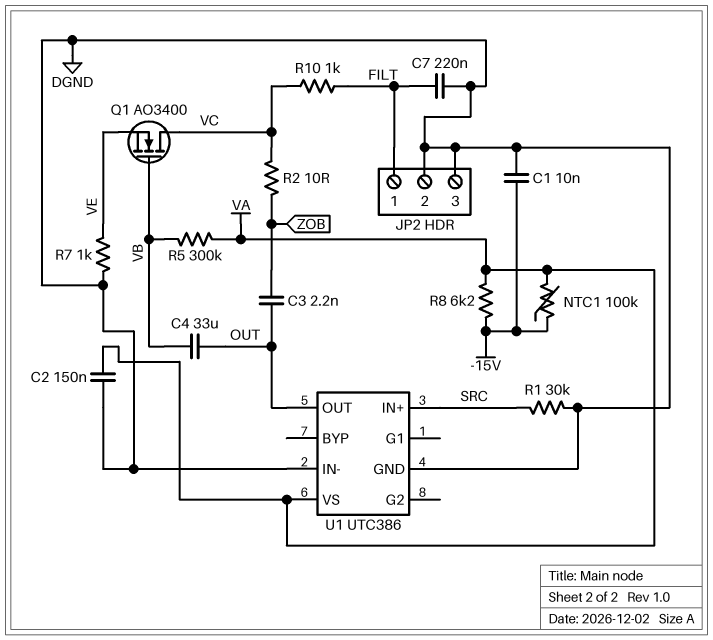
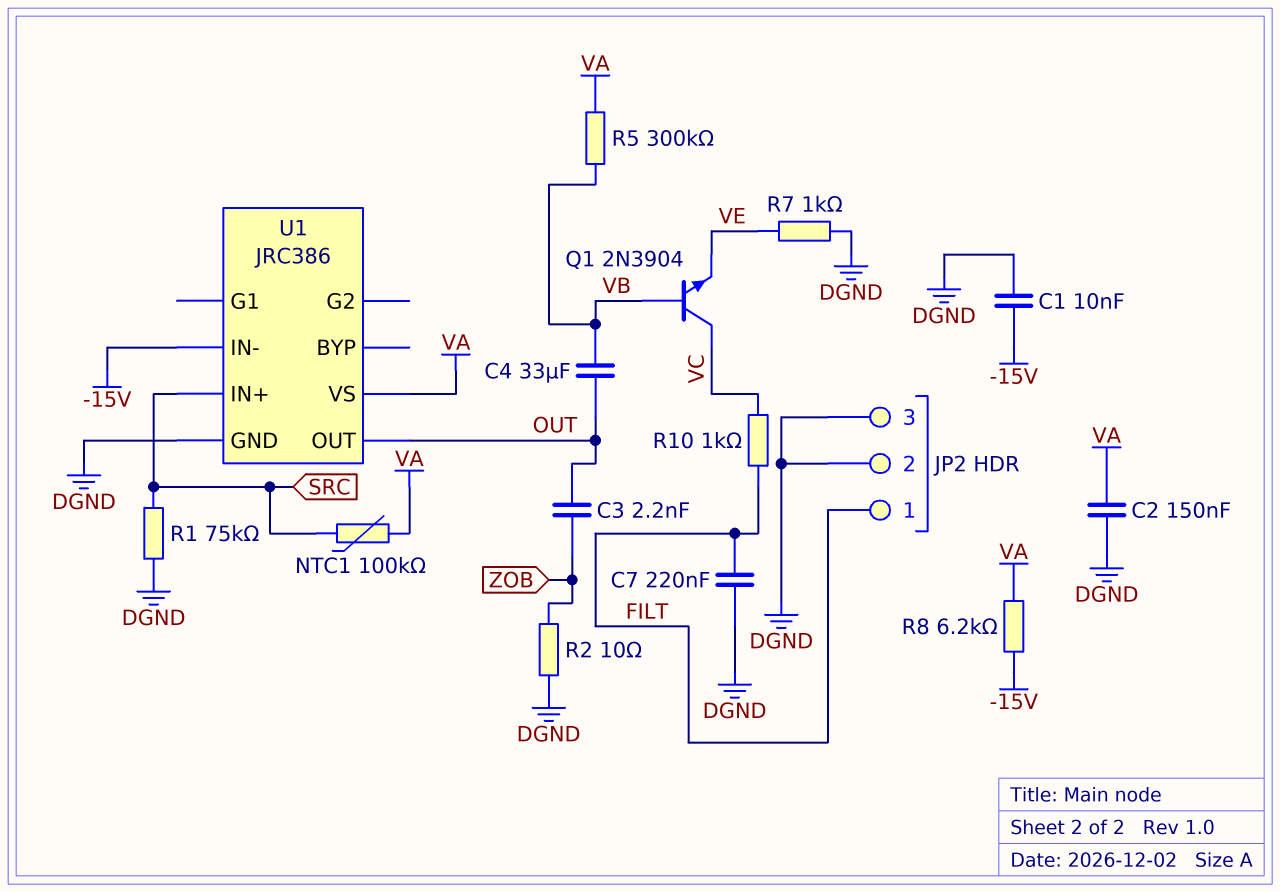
NTC1: 100k (-15V, VA) -> 100k (SRC, VA)
Q1: NMOS AO3400 (G VB, D VC, S VE) -> NPN 2N3904 (B VB, C VC, E VE)
R1: 30k (DGND, SRC) -> 75k (DGND, SRC)
R2: 10 (VC, ZOB) -> 10 (DGND, ZOB)
U1: UTC386 -> JRC386
U1 pin IN-: DGND -> -15V

